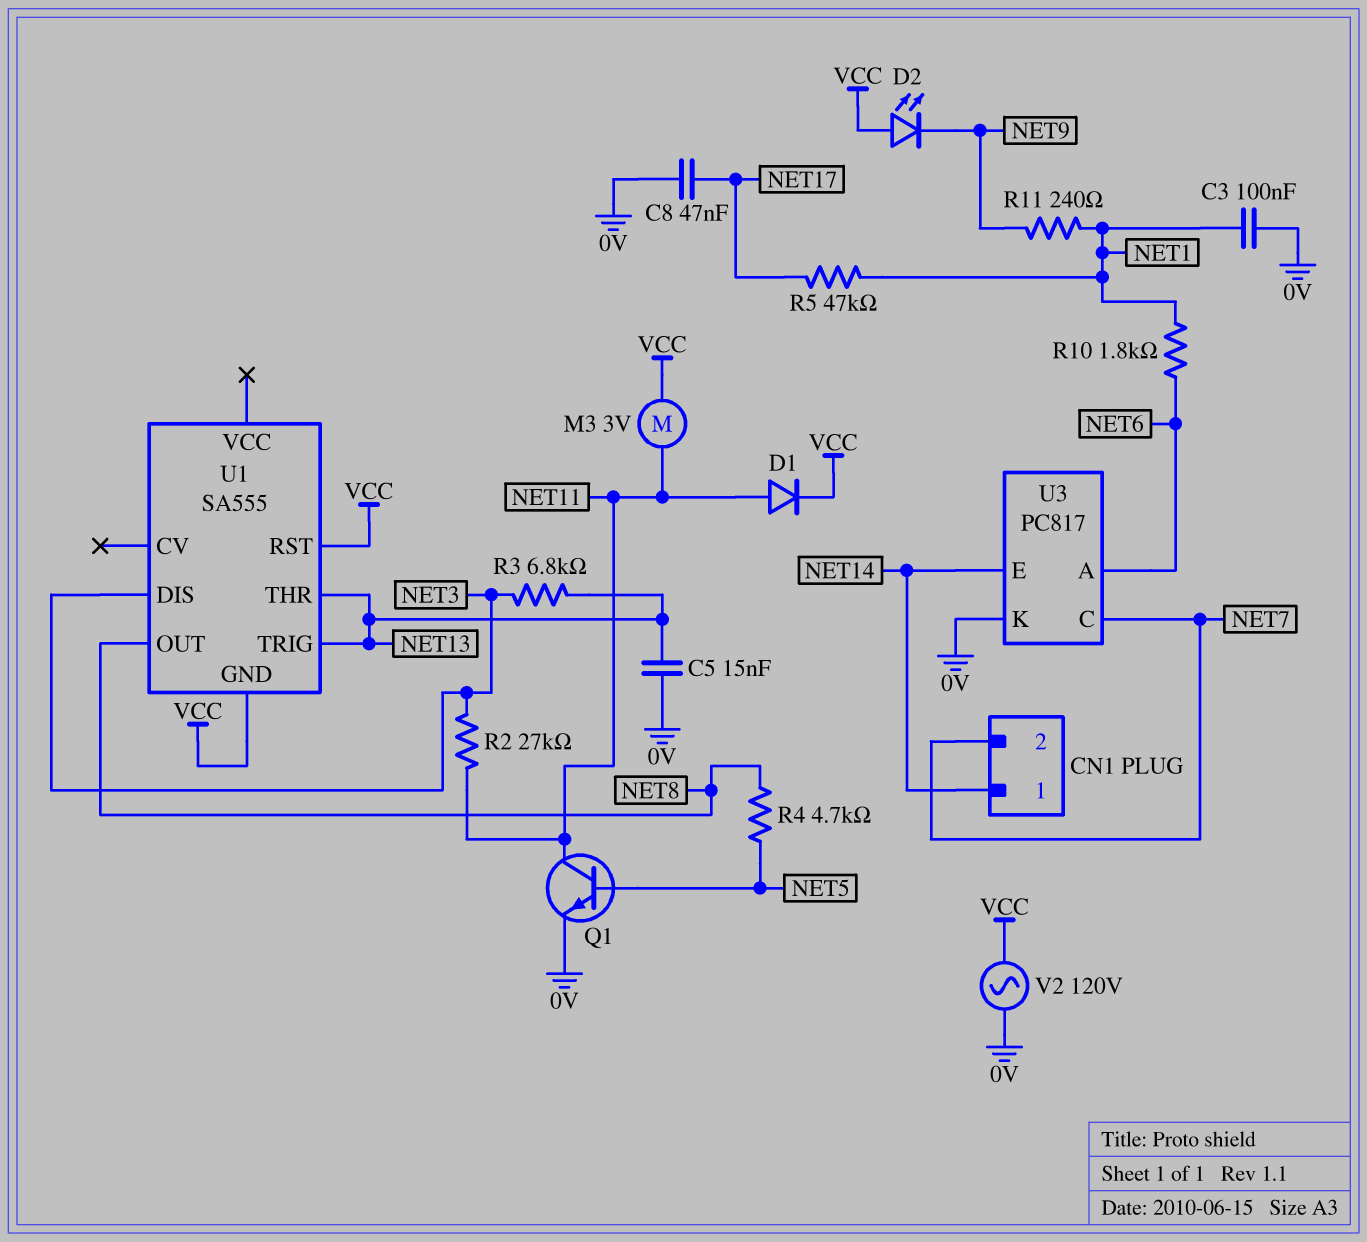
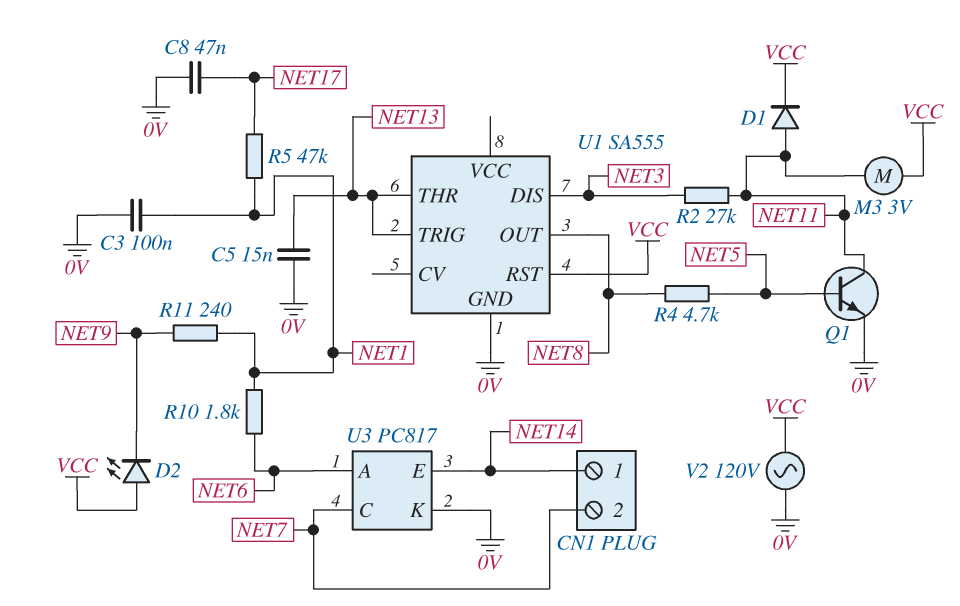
R3: 6.8k (NET3, NET13) -> none
U1 pin GND: VCC -> 0V

